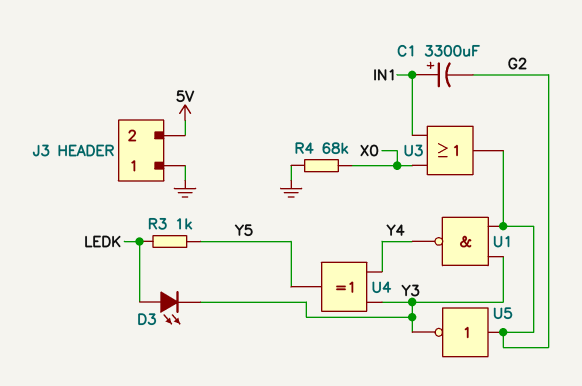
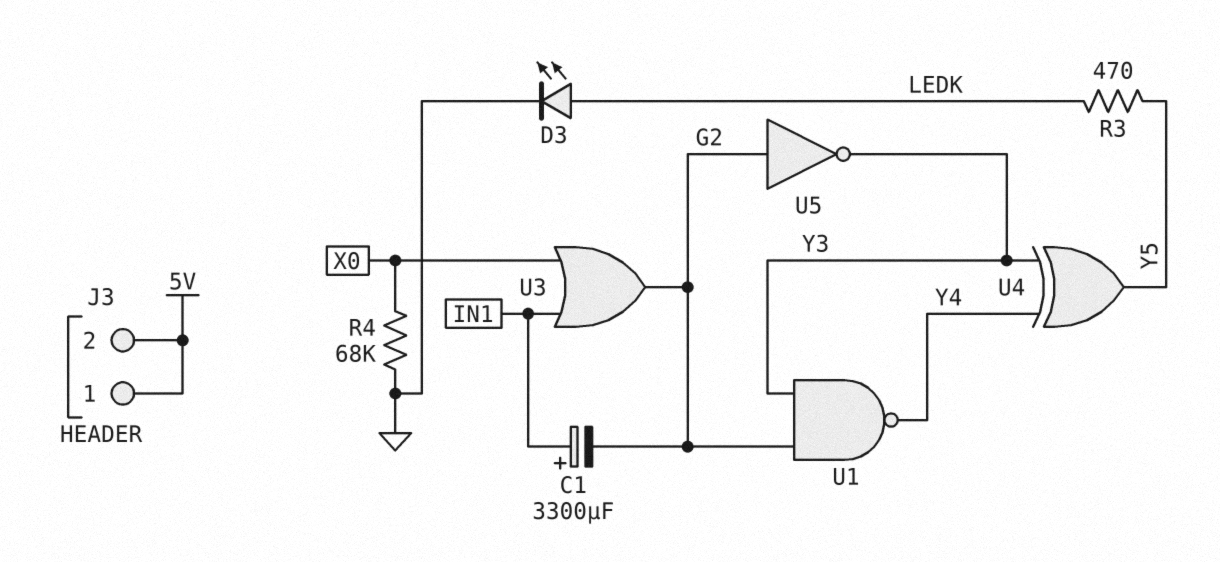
D3: LED (A LEDK, K Y3) -> LED (A LEDK, K GND)
J3 pin 1: GND -> 5V
R3: 1k (LEDK, Y5) -> 470 (LEDK, Y5)

